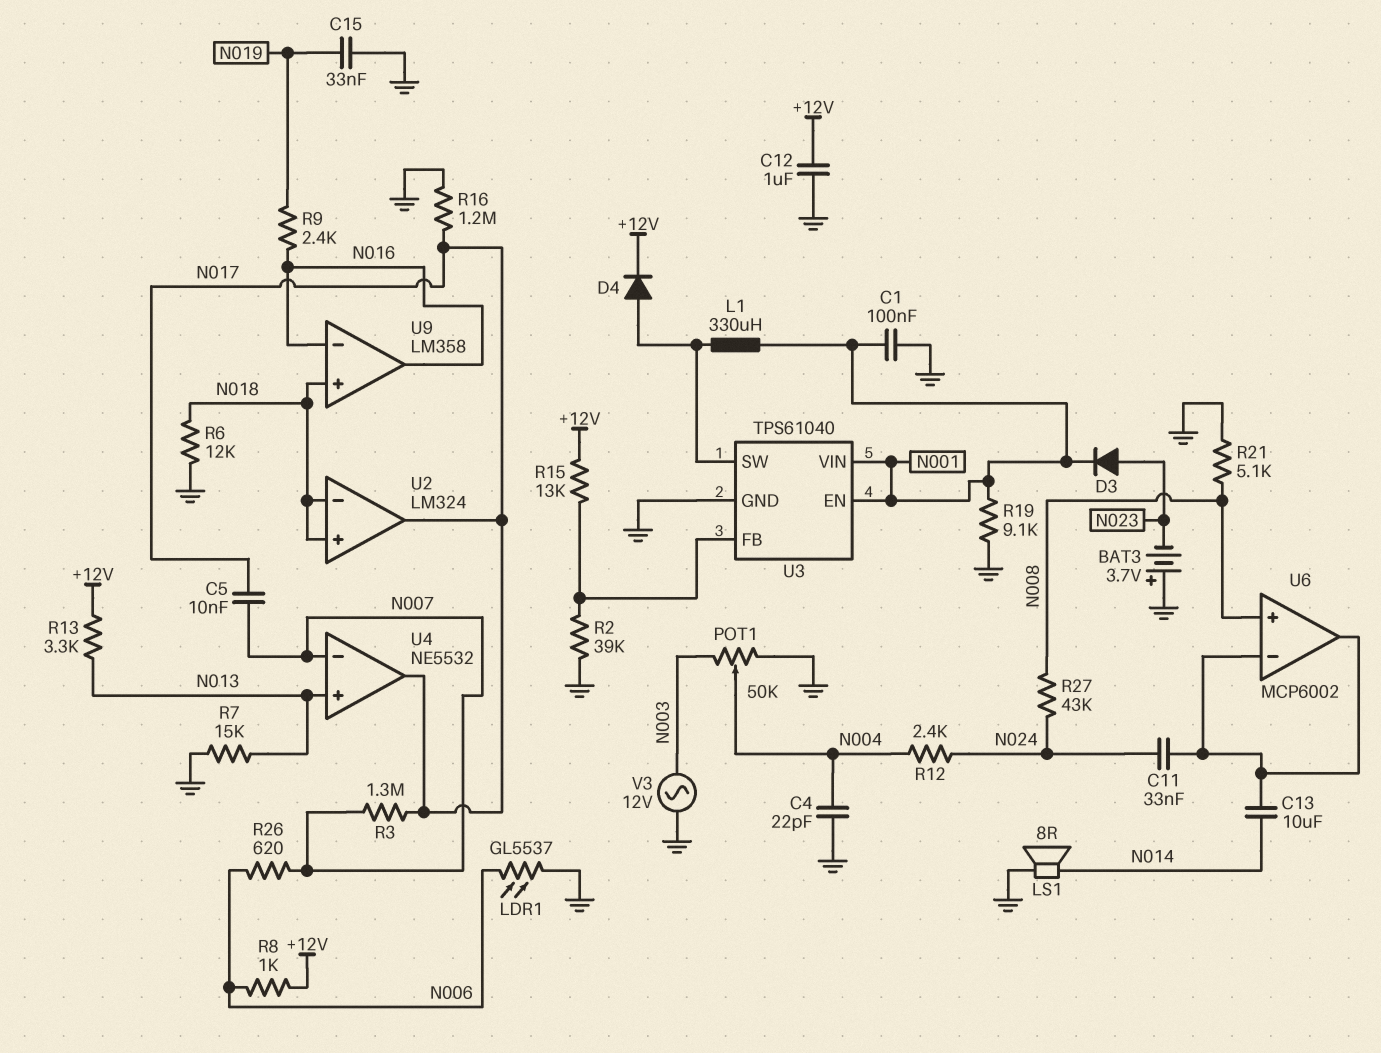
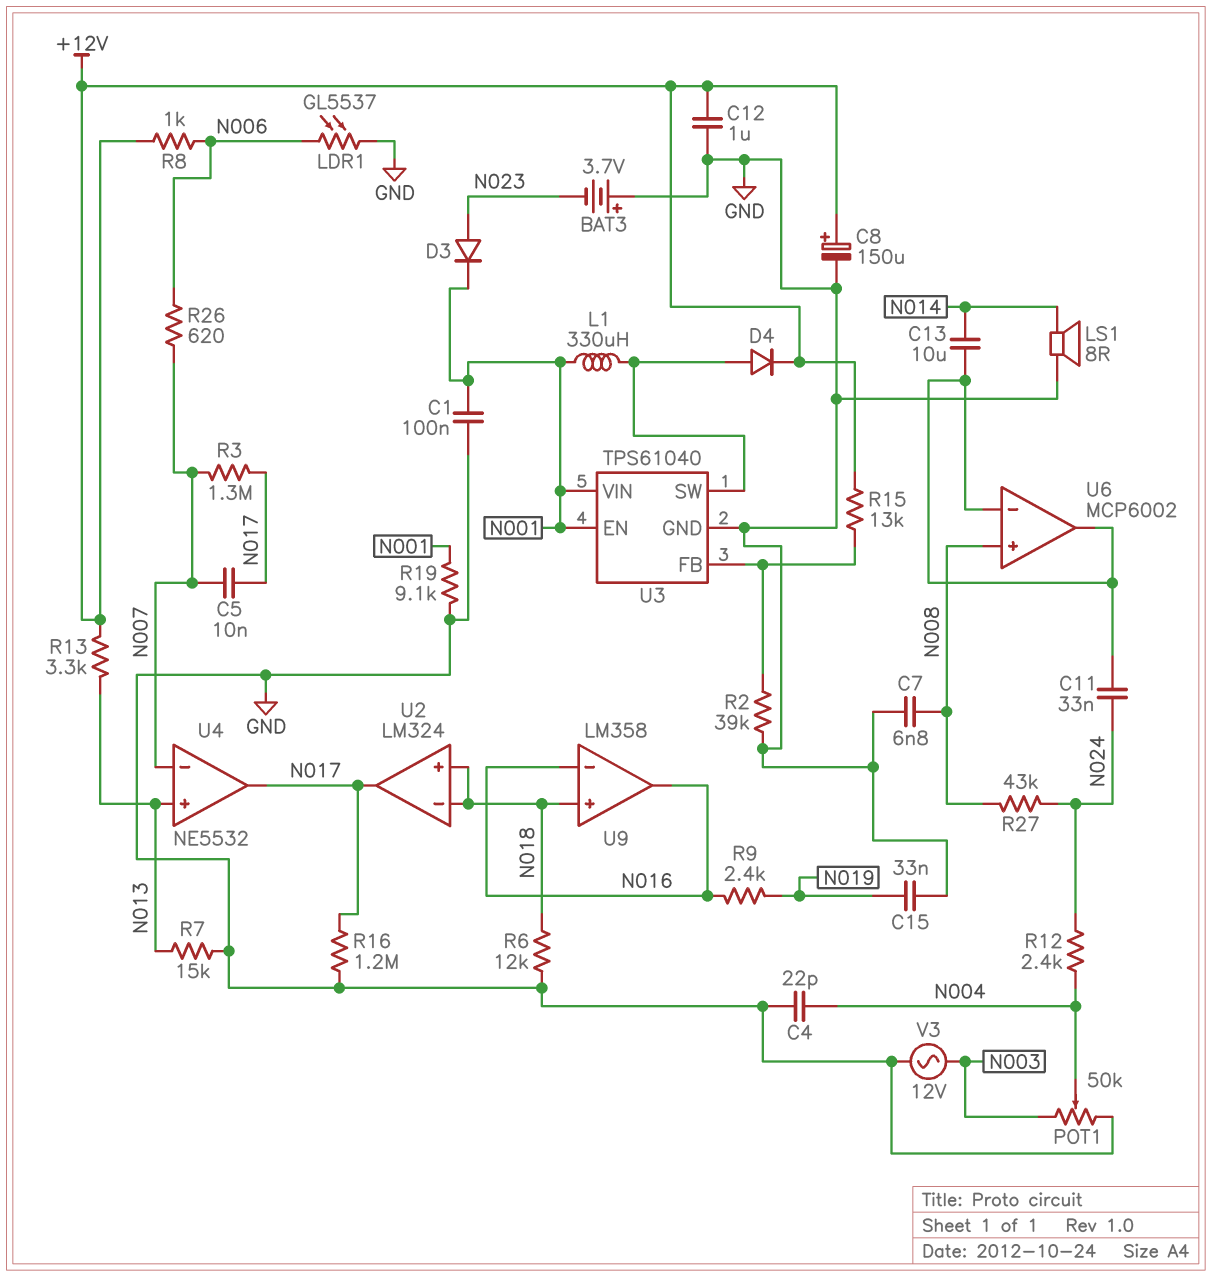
C7: none -> 6.8nF (GND, N008)
C8: none -> 150uF (plus +12V, minus GND)
R21: 5.1k (GND, N008) -> none

